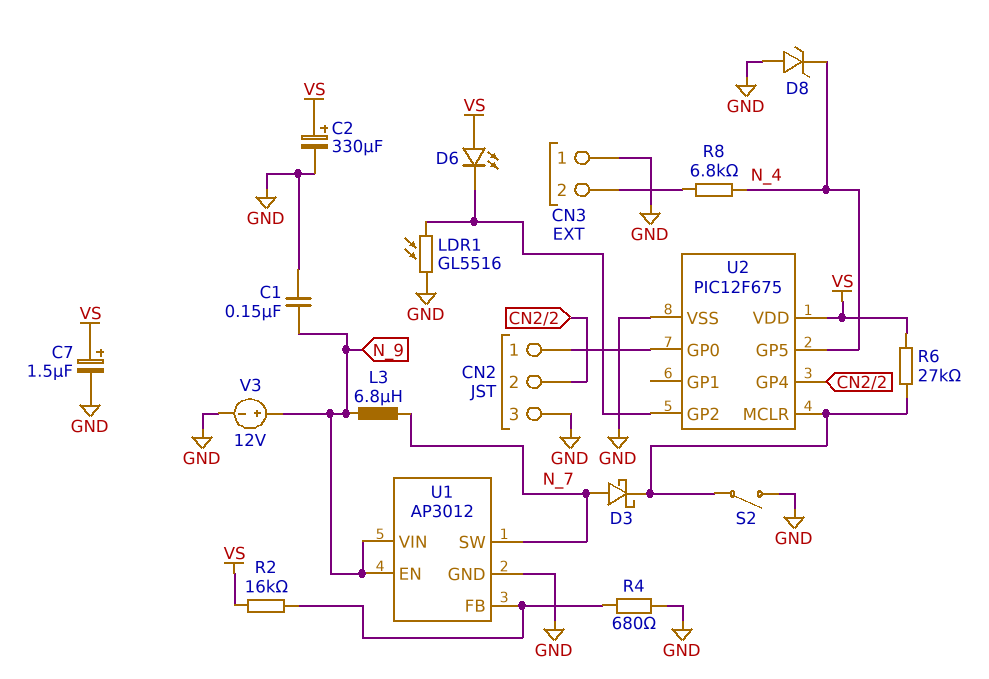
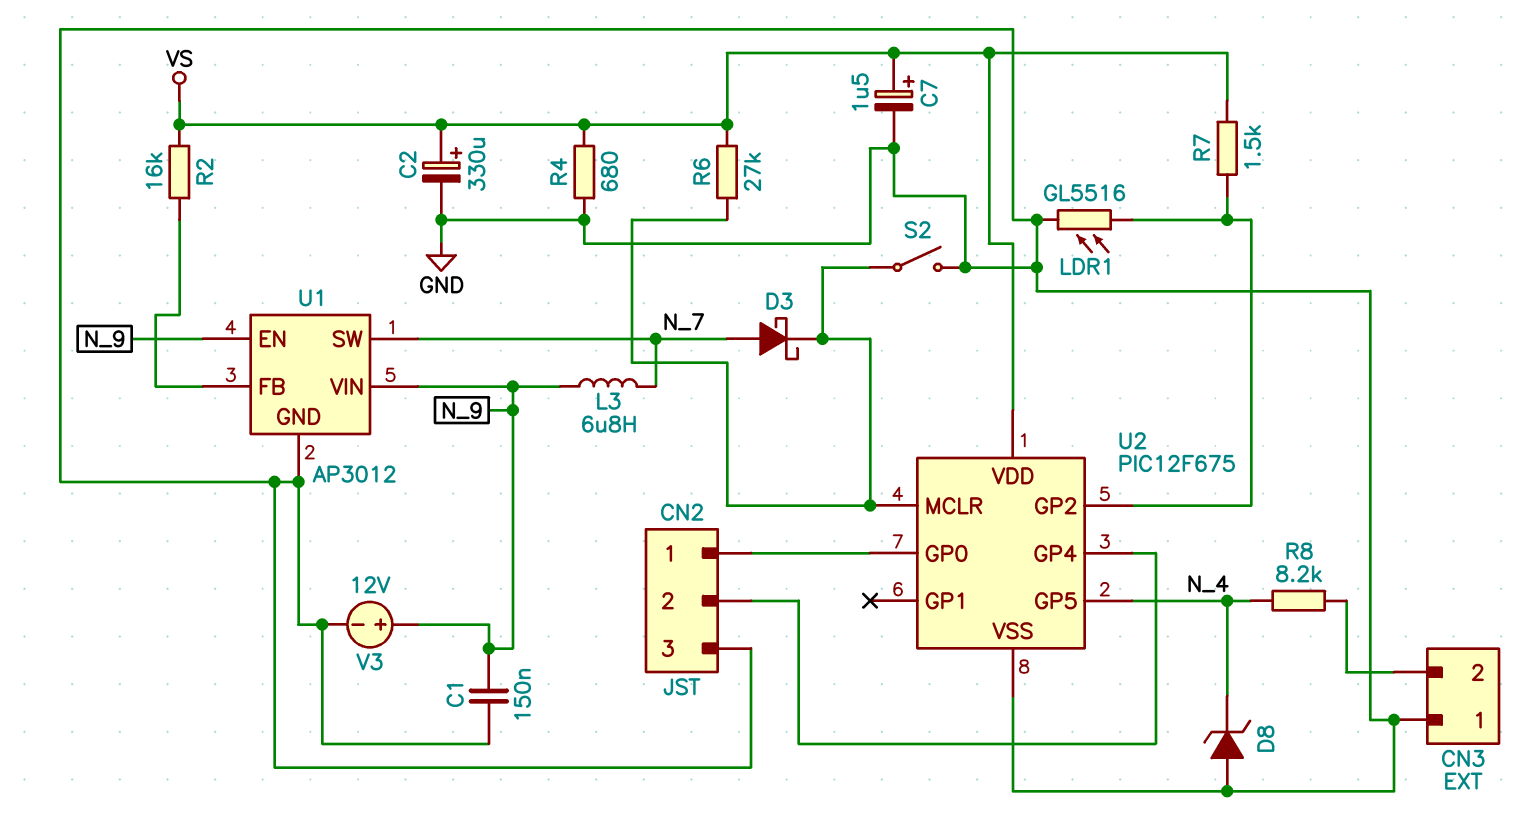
D6: LED (A VS, K U2/GP2) -> none
R4: 680 (GND, U1/FB) -> 680 (GND, VS)
R7: none -> 1.5k (U2/GP2, VS)
R8: 6.8k (CN3/2, N_4) -> 8.2k (CN3/2, N_4)

